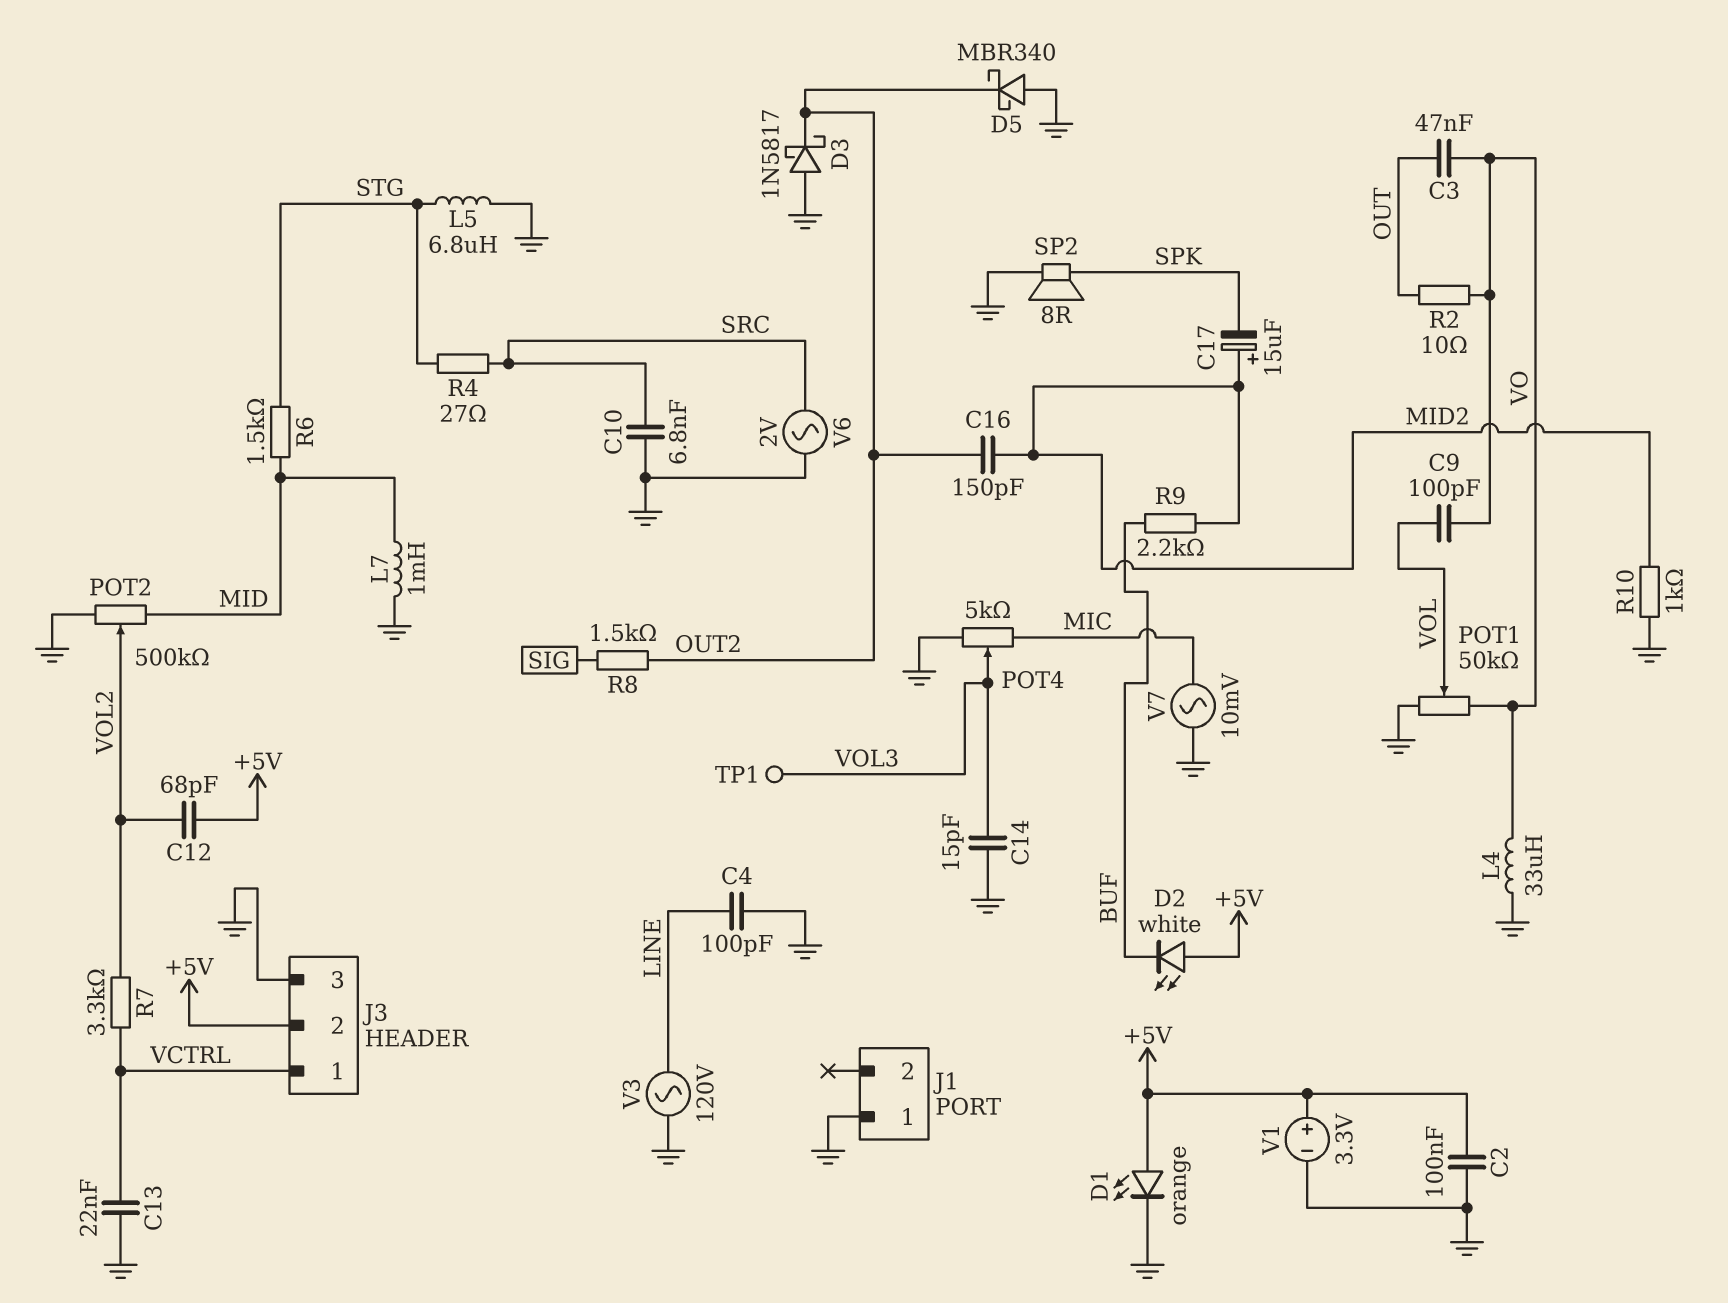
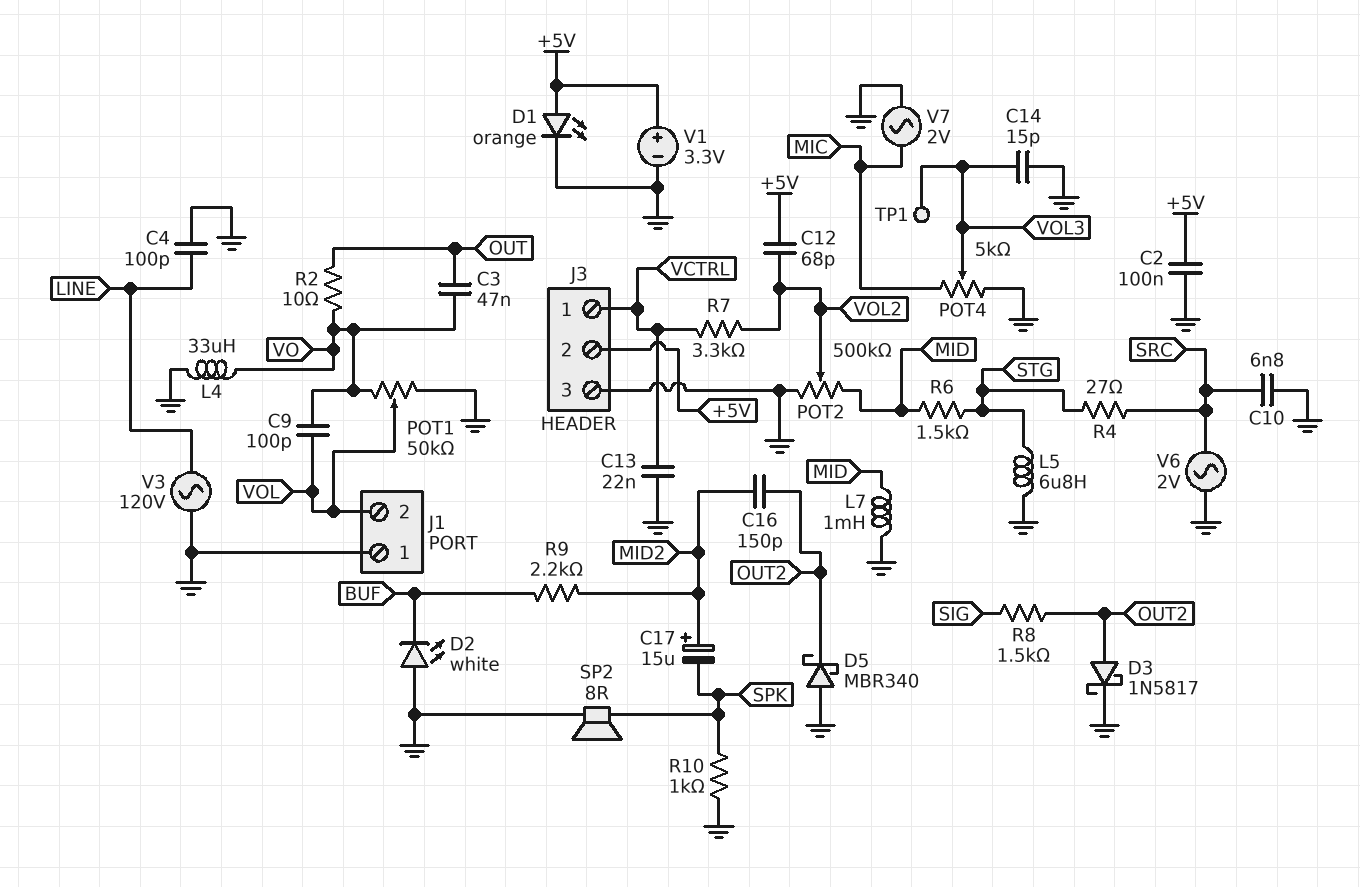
D2: LED white (A +5V, K BUF) -> LED white (A GND, K BUF)
D3: schottky 1N5817 (A GND, K OUT2) -> schottky 1N5817 (A OUT2, K GND)
J1 pin 2: none -> VOL
R10: 1k (GND, MID2) -> 1k (GND, SPK)
V7: AC 10mV (GND, MIC) -> AC 2V (GND, MIC)

